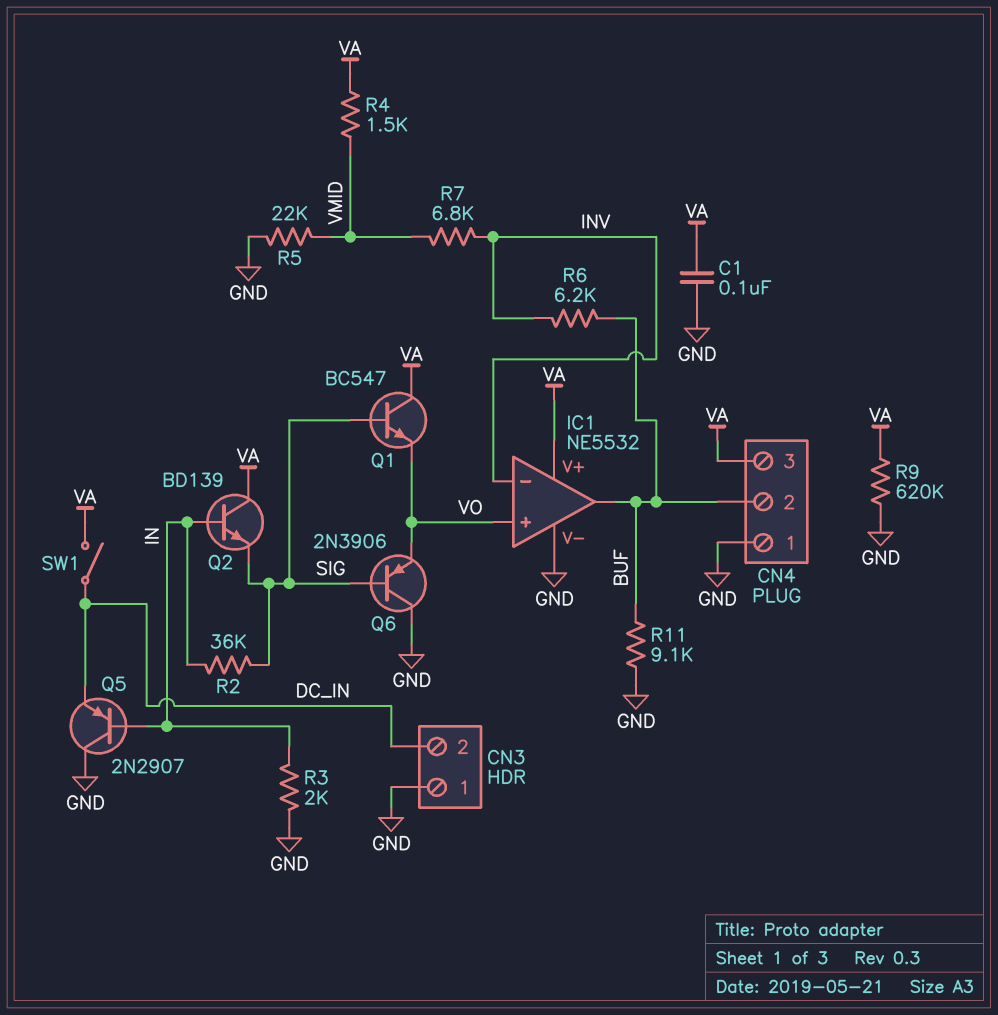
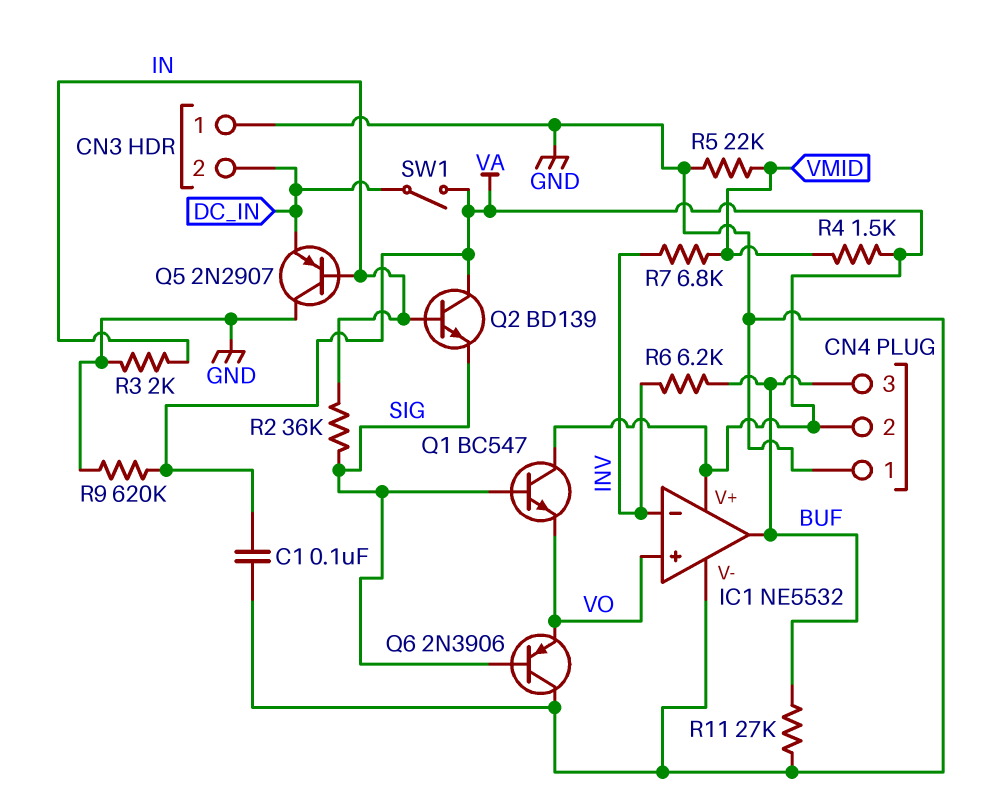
CN4 pin 2: BUF -> VA
CN4 pin 3: VA -> BUF
R11: 9.1k (BUF, GND) -> 27k (BUF, GND)

